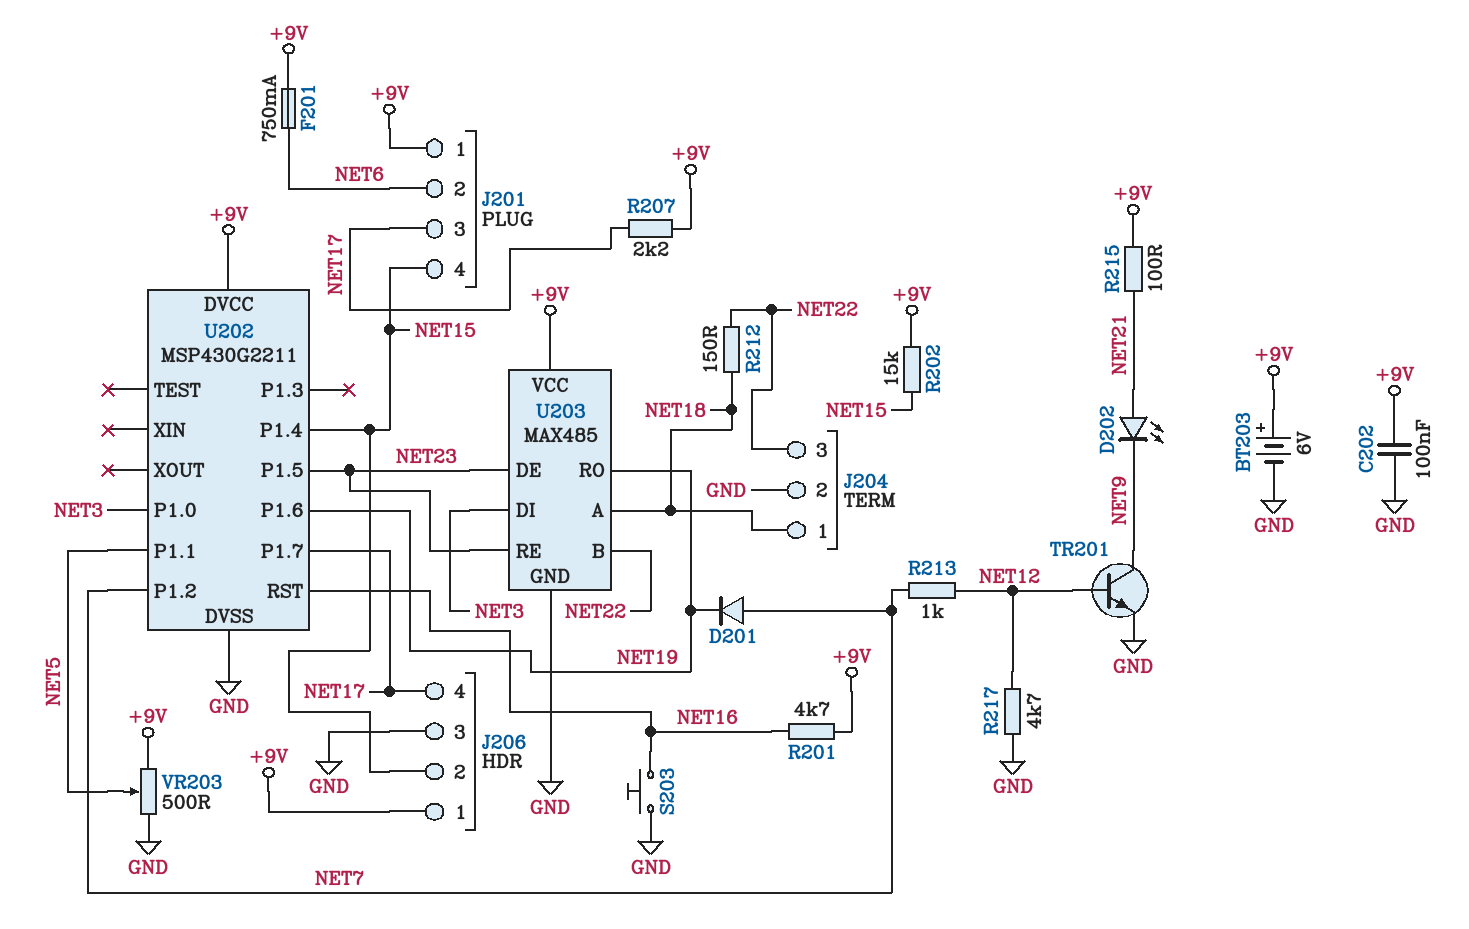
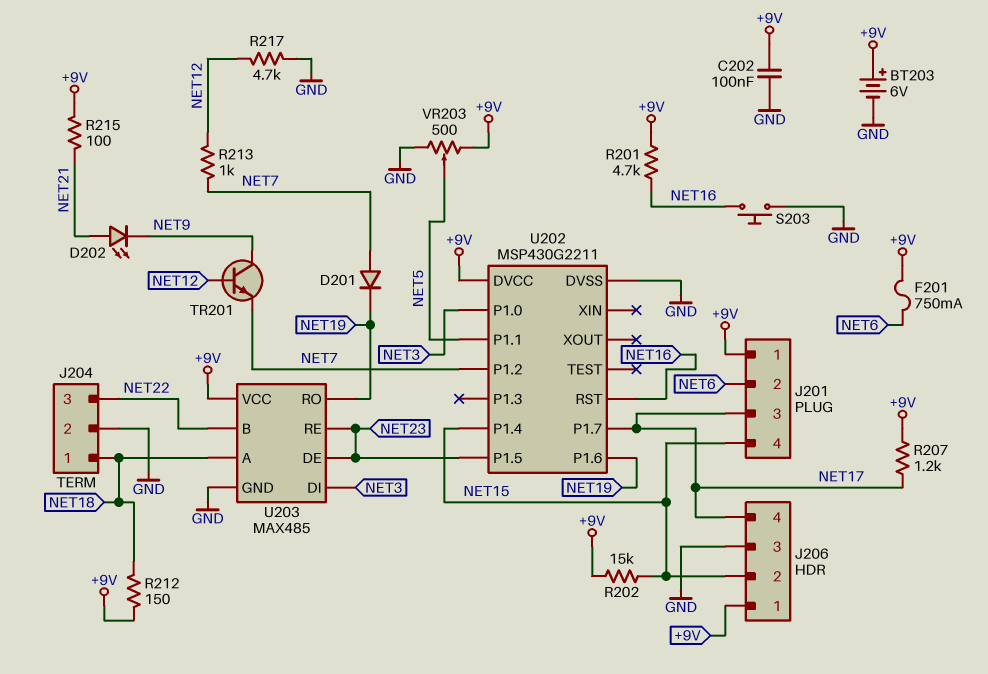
R207: 2.2k (+9V, NET17) -> 1.2k (+9V, NET17)
R212: 150 (NET18, NET22) -> 150 (+9V, NET18)
TR201: NPN (B NET12, C NET9, E GND) -> NPN (B NET12, C NET9, E NET7)

